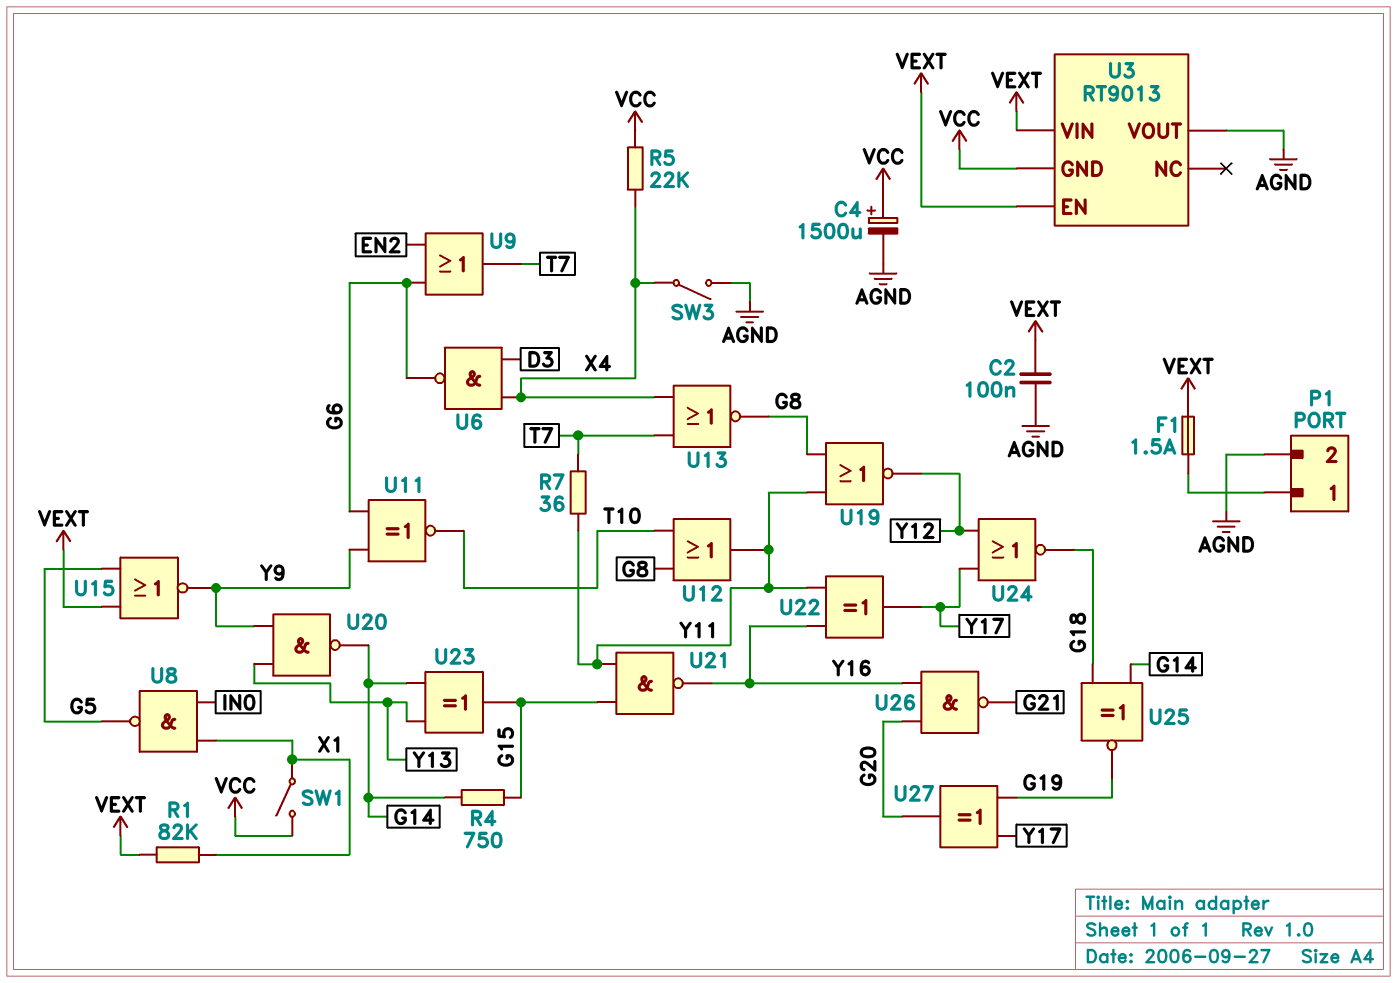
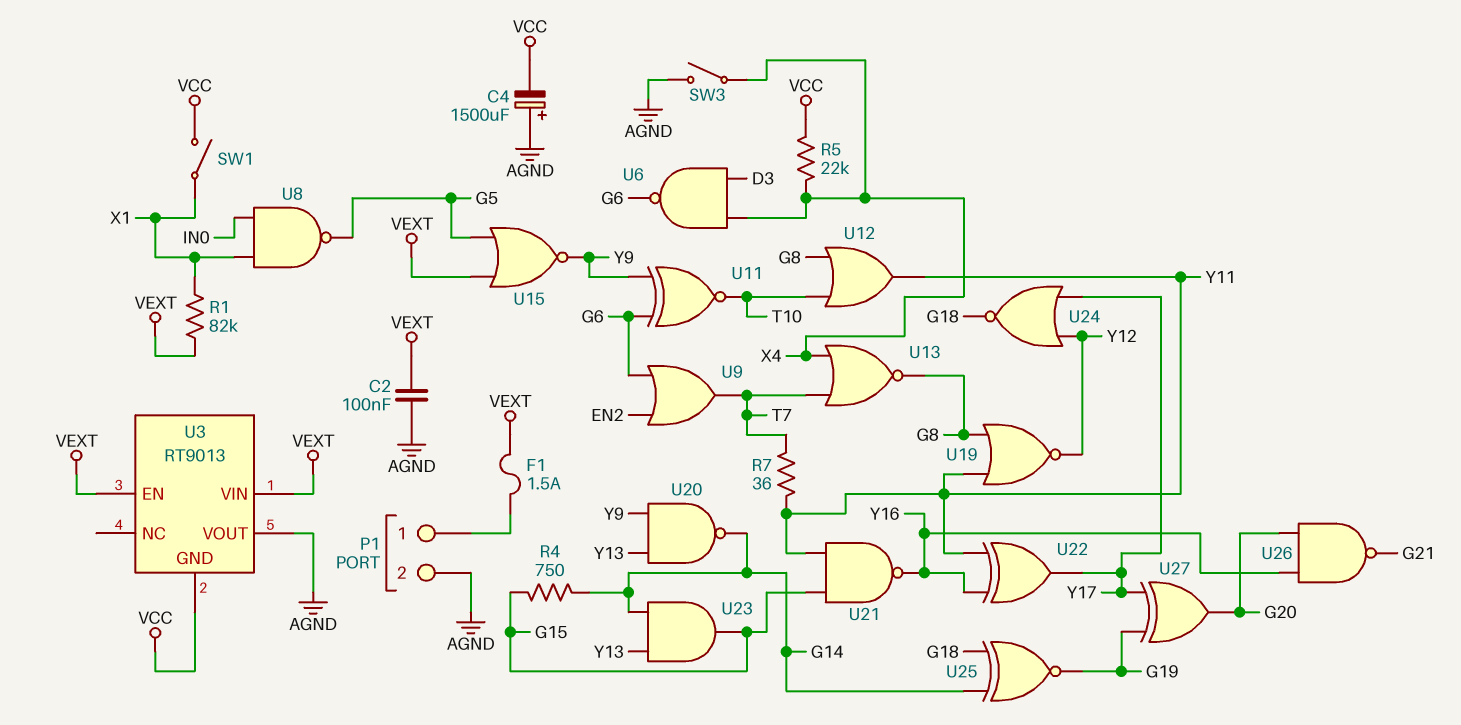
C4: 1500uF (plus VCC, minus AGND) -> 1500uF (plus AGND, minus VCC)
U23: XOR (in G14, in Y13, out G15) -> AND (in G14, in Y13, out G15)

